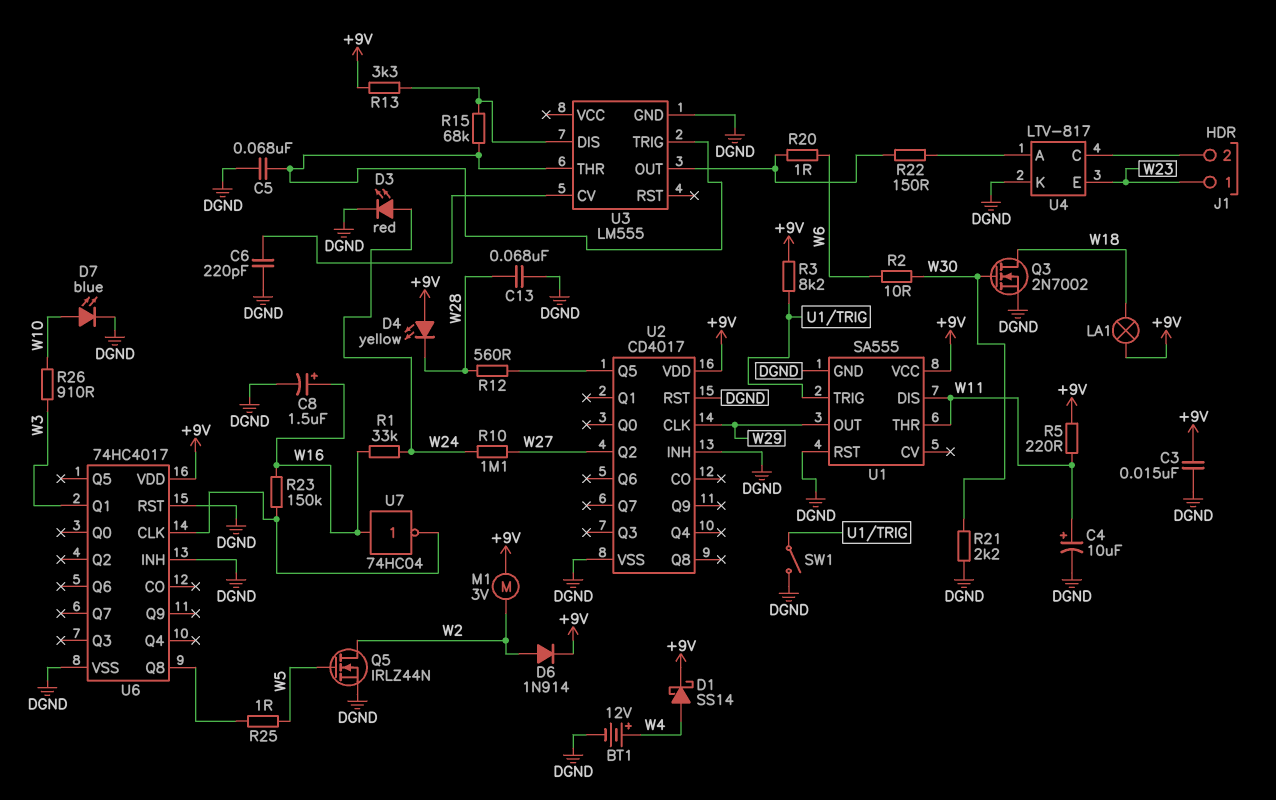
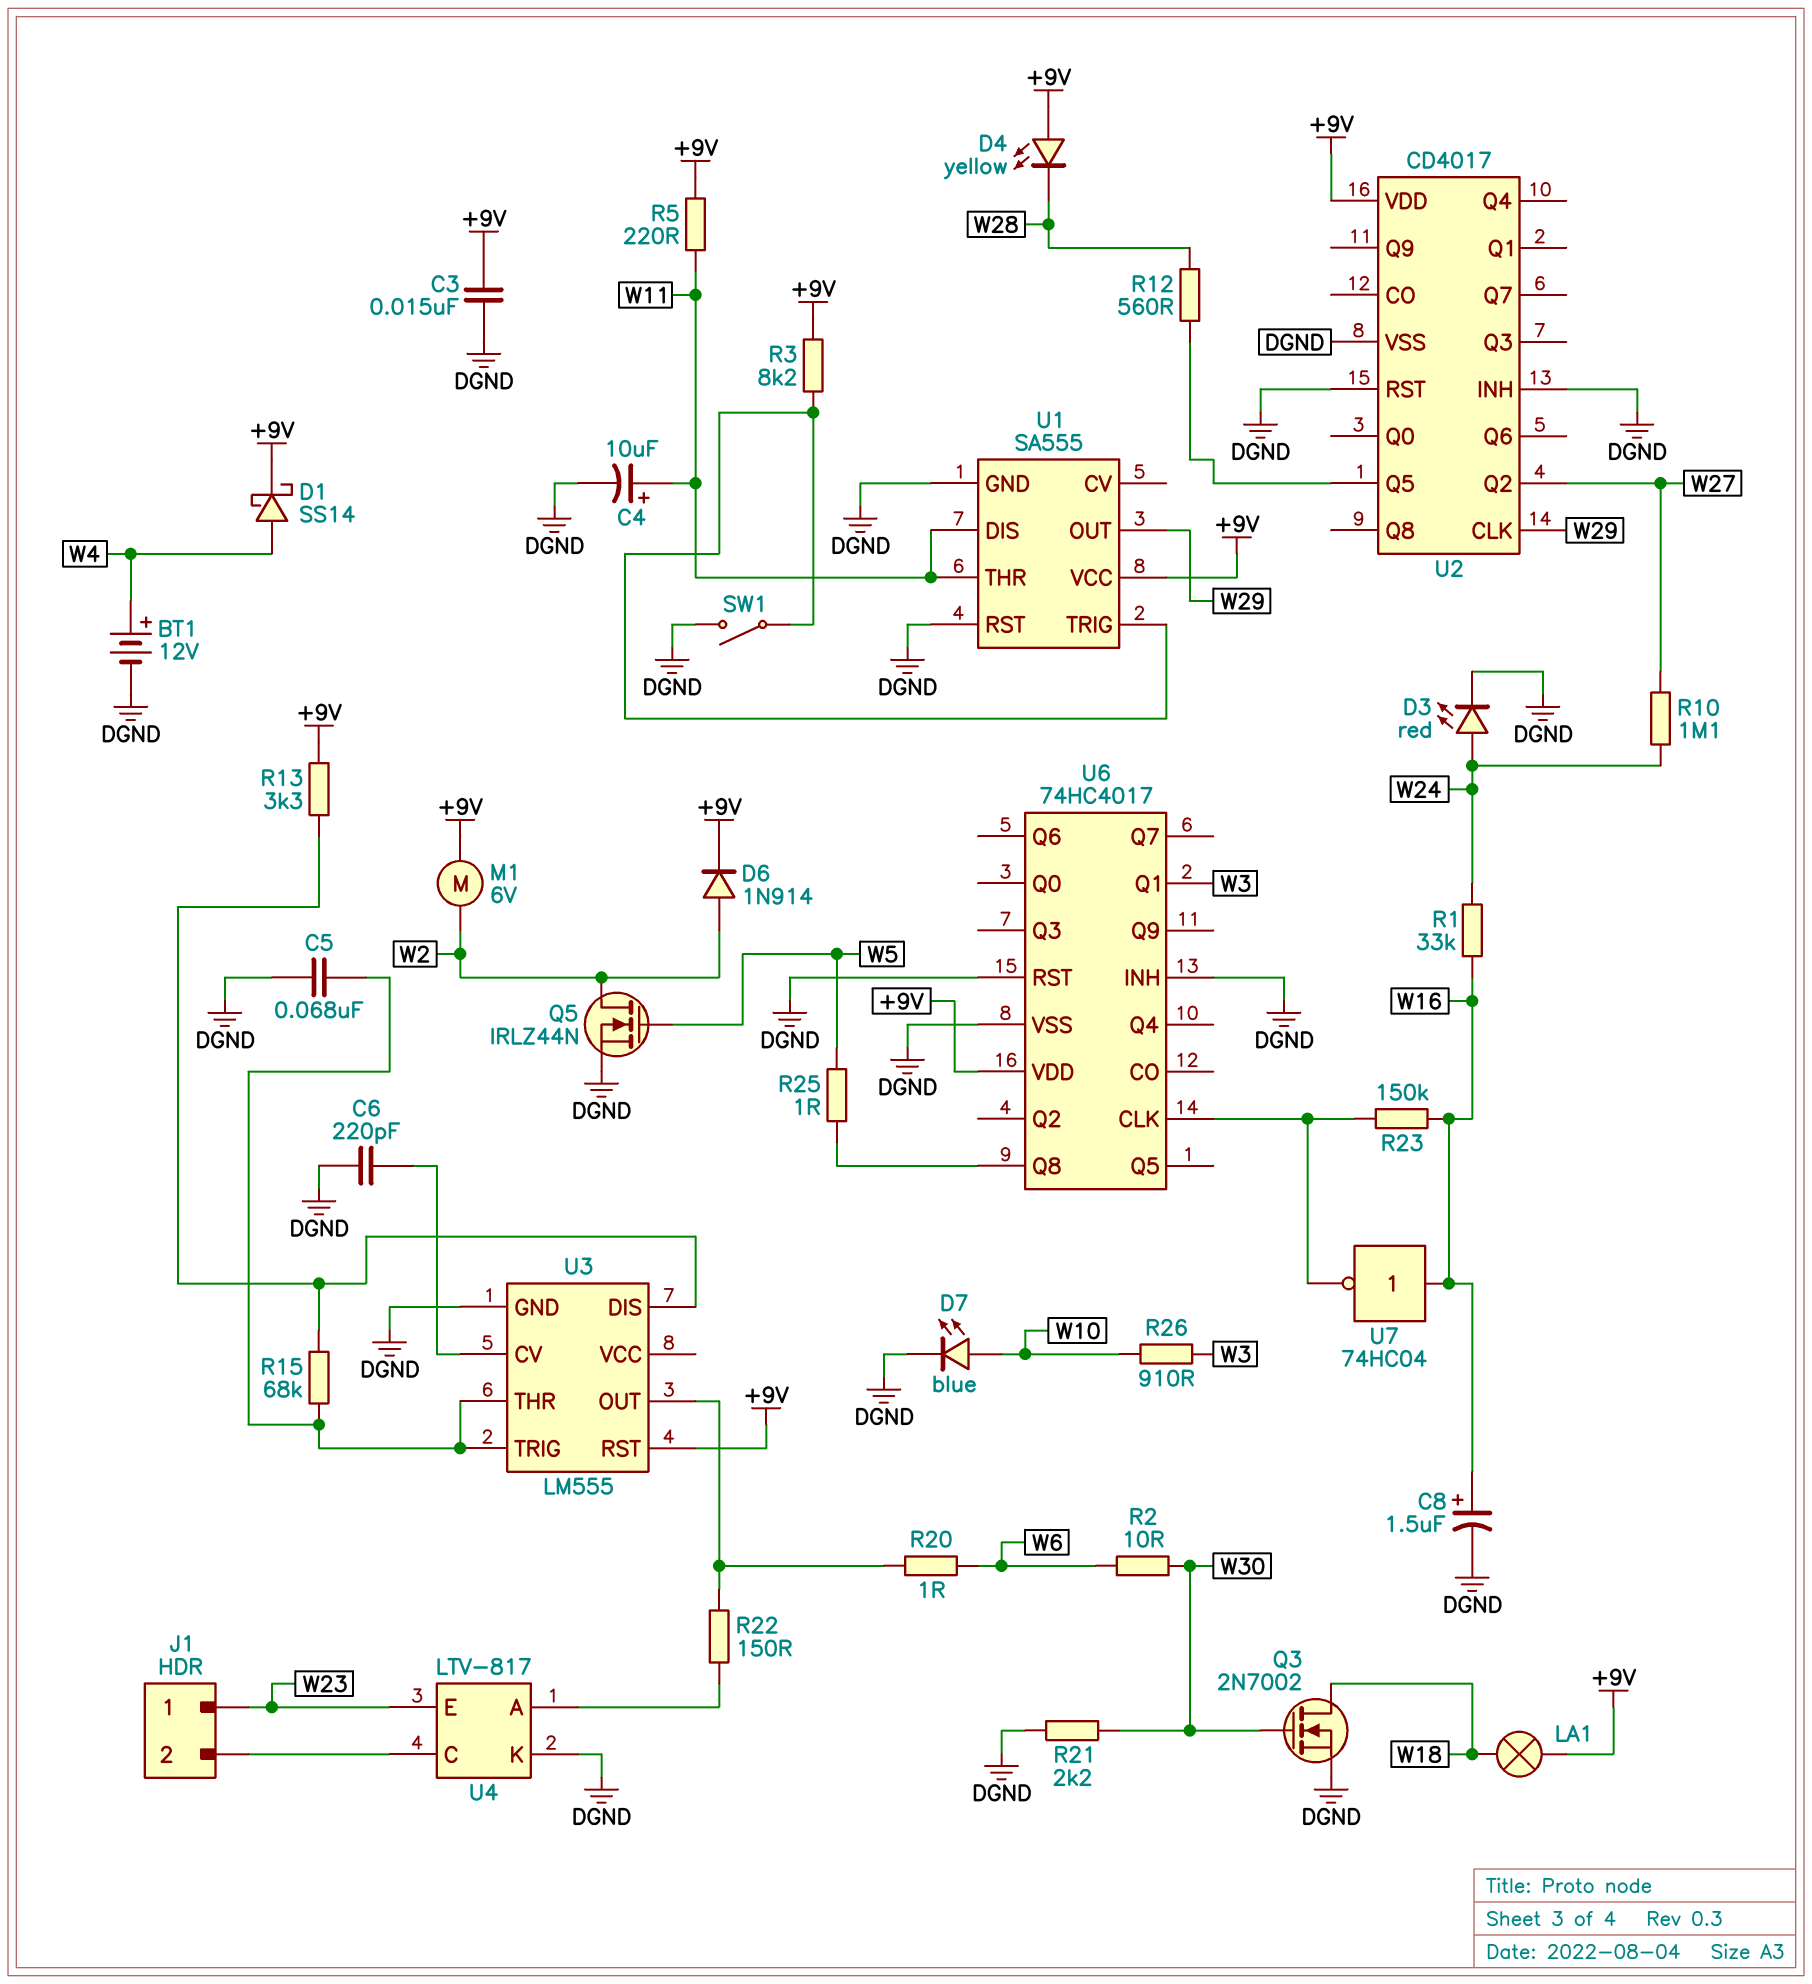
C13: 68nF (DGND, W28) -> none
M1: motor 3V (+9V, W2) -> motor 6V (+9V, W2)
U3 pin RST: none -> +9V

